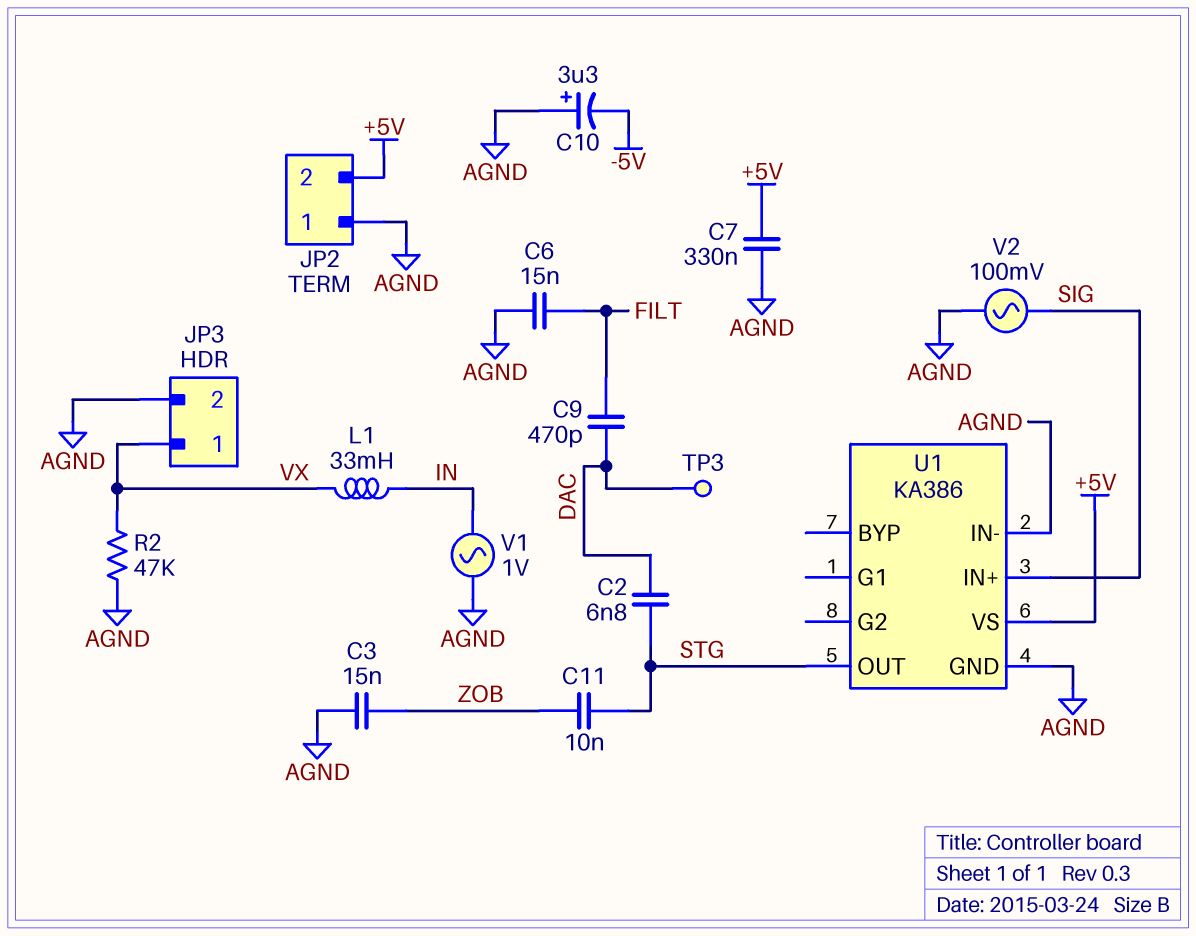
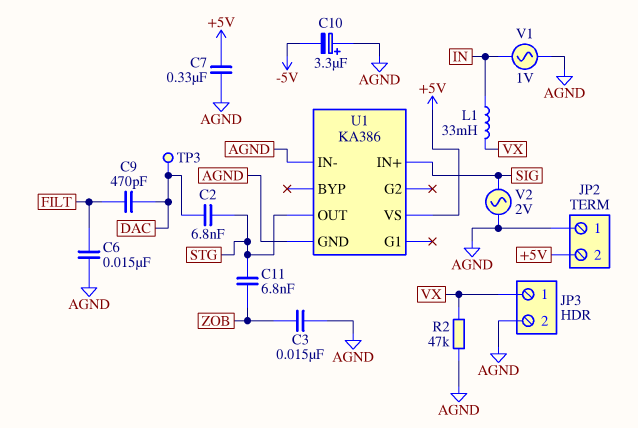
C11: 10nF (STG, ZOB) -> 6.8nF (STG, ZOB)
V2: AC 100mV (AGND, SIG) -> AC 2V (AGND, SIG)

